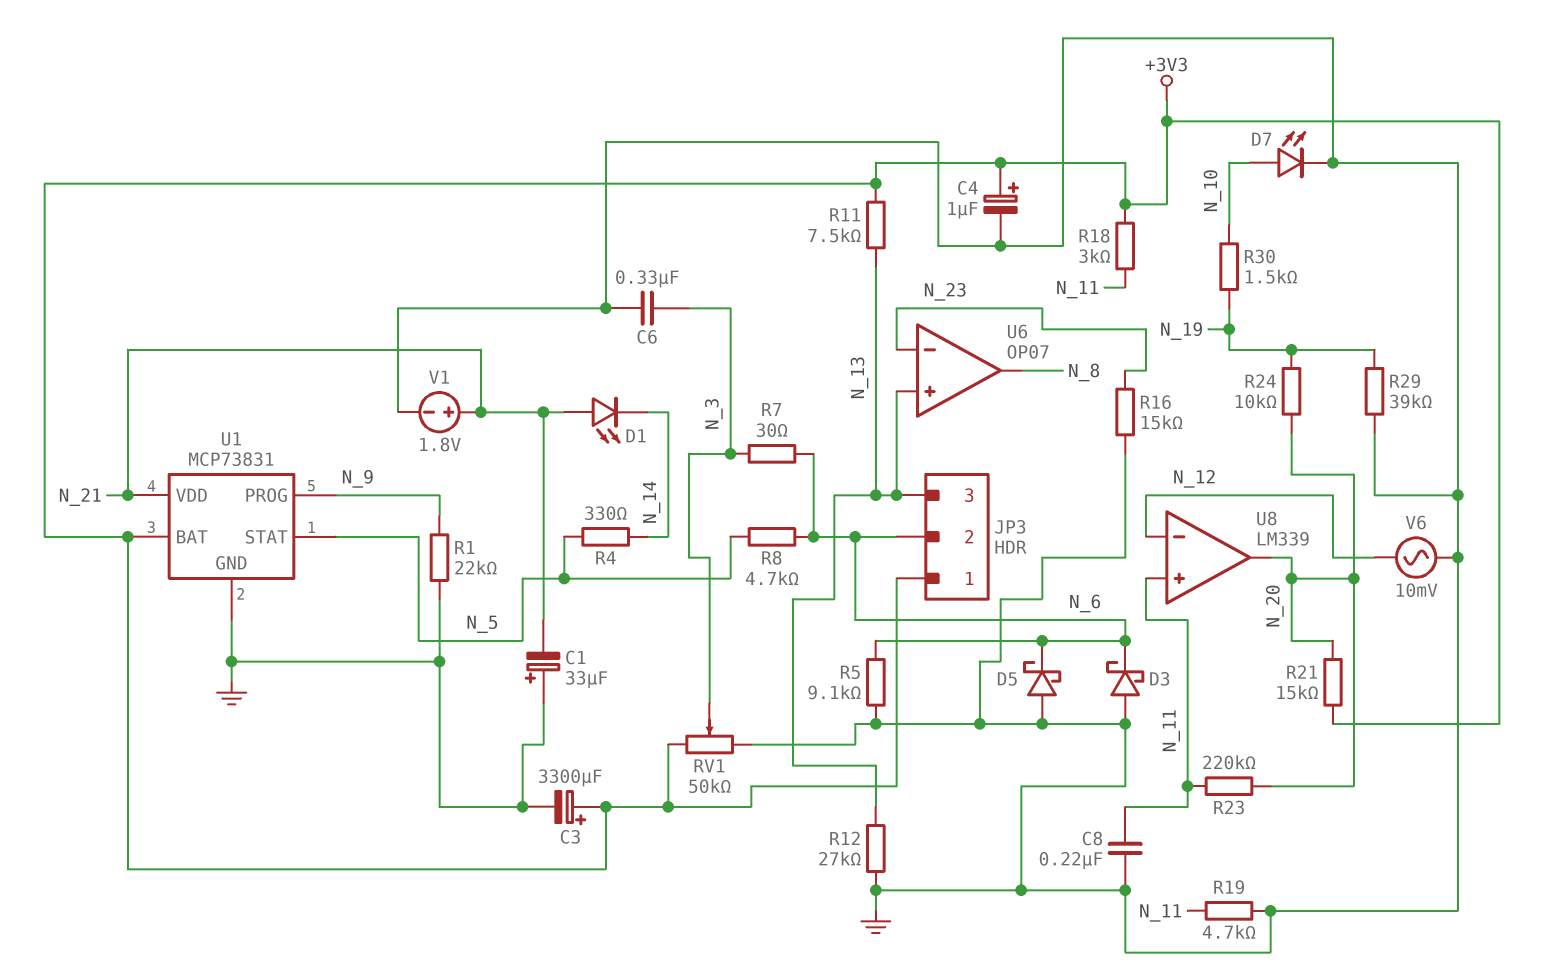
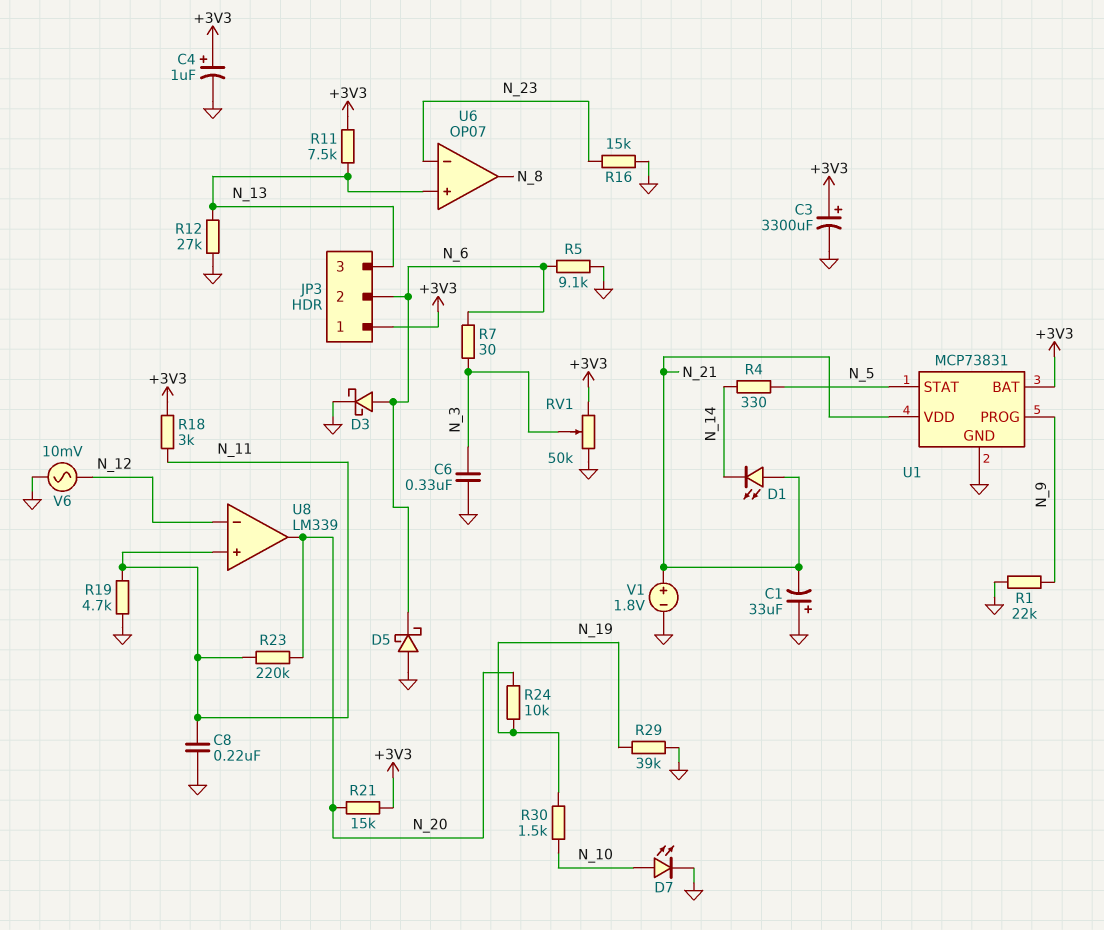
D3: schottky (A GND, K N_6) -> schottky (A N_6, K GND)
R8: 4.7k (N_5, N_6) -> none

